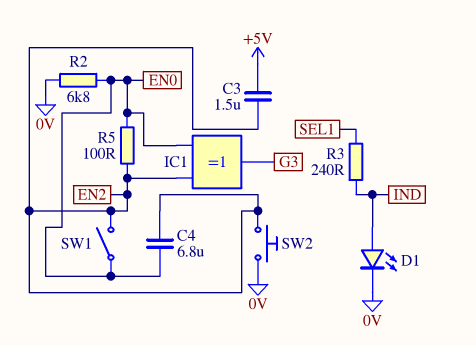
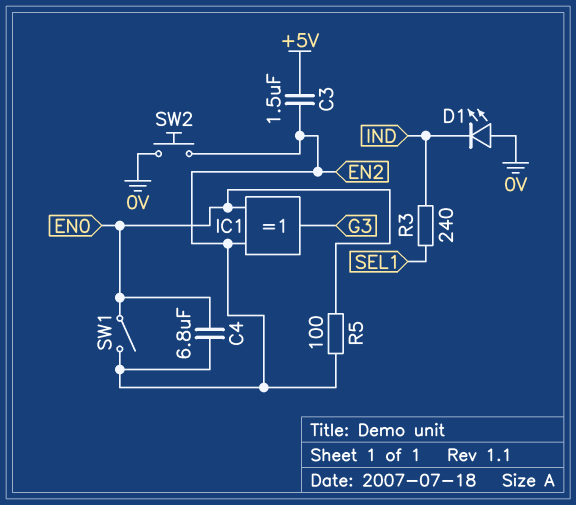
D1: LED (A IND, K 0V) -> LED (A 0V, K IND)
R2: 6.8k (0V, EN0) -> none

